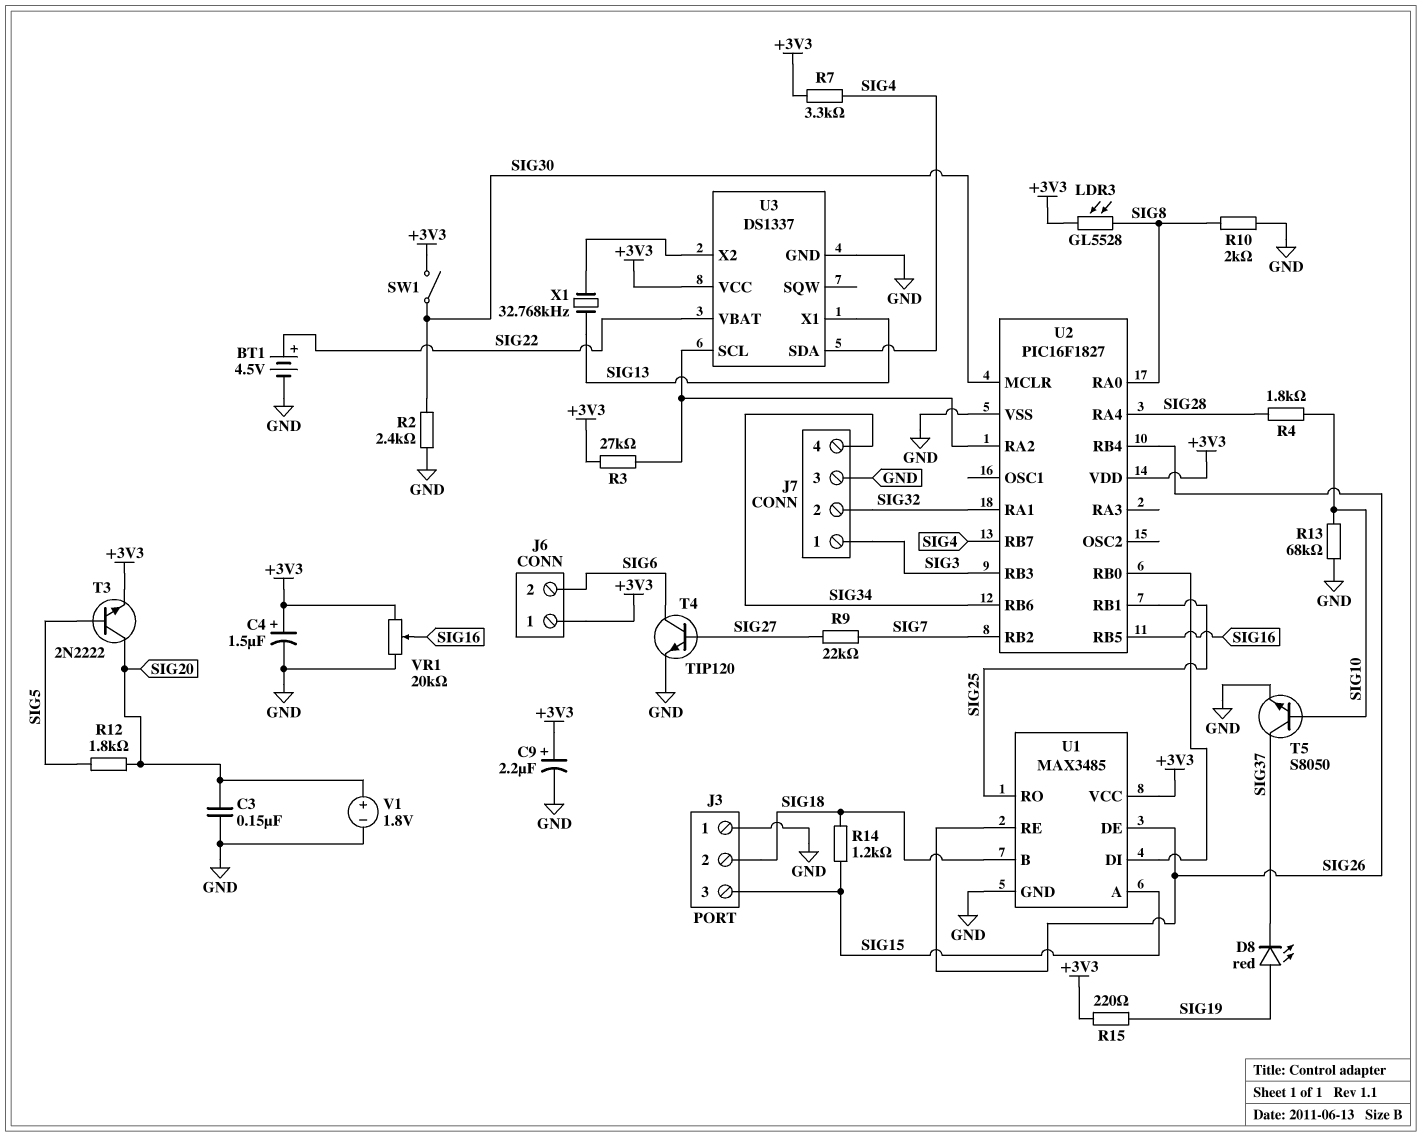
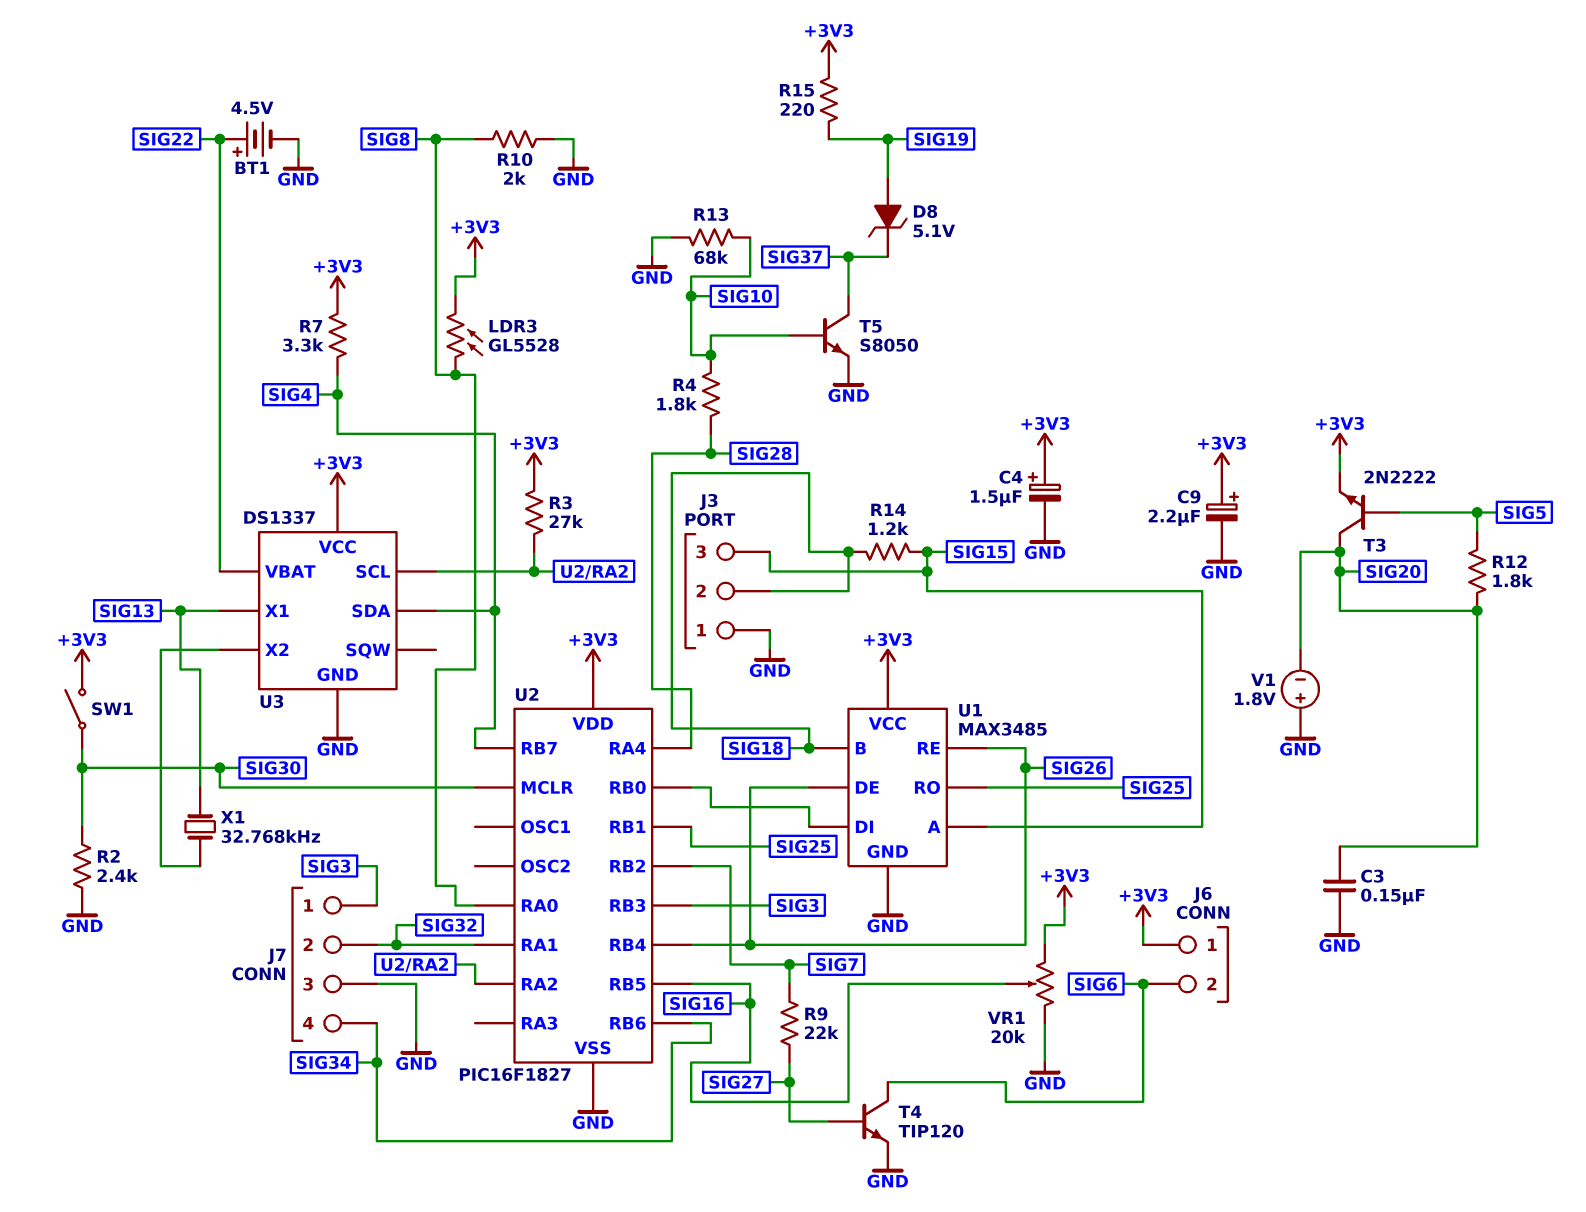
D8: LED red (A SIG19, K SIG37) -> zener 5.1V (A SIG19, K SIG37)
V1: 1.8V (plus SIG20, minus GND) -> 1.8V (plus GND, minus SIG20)

